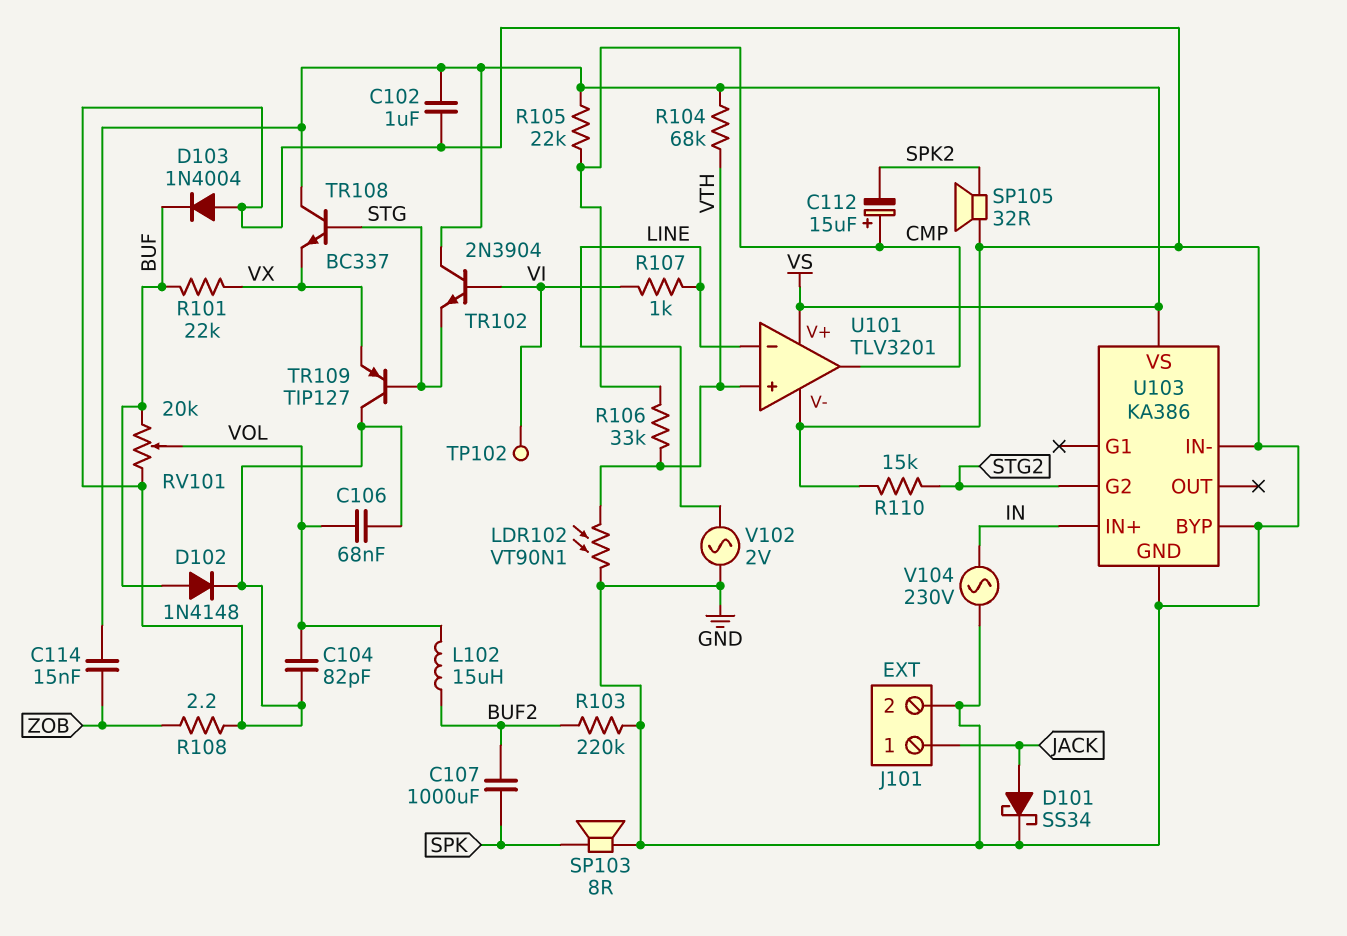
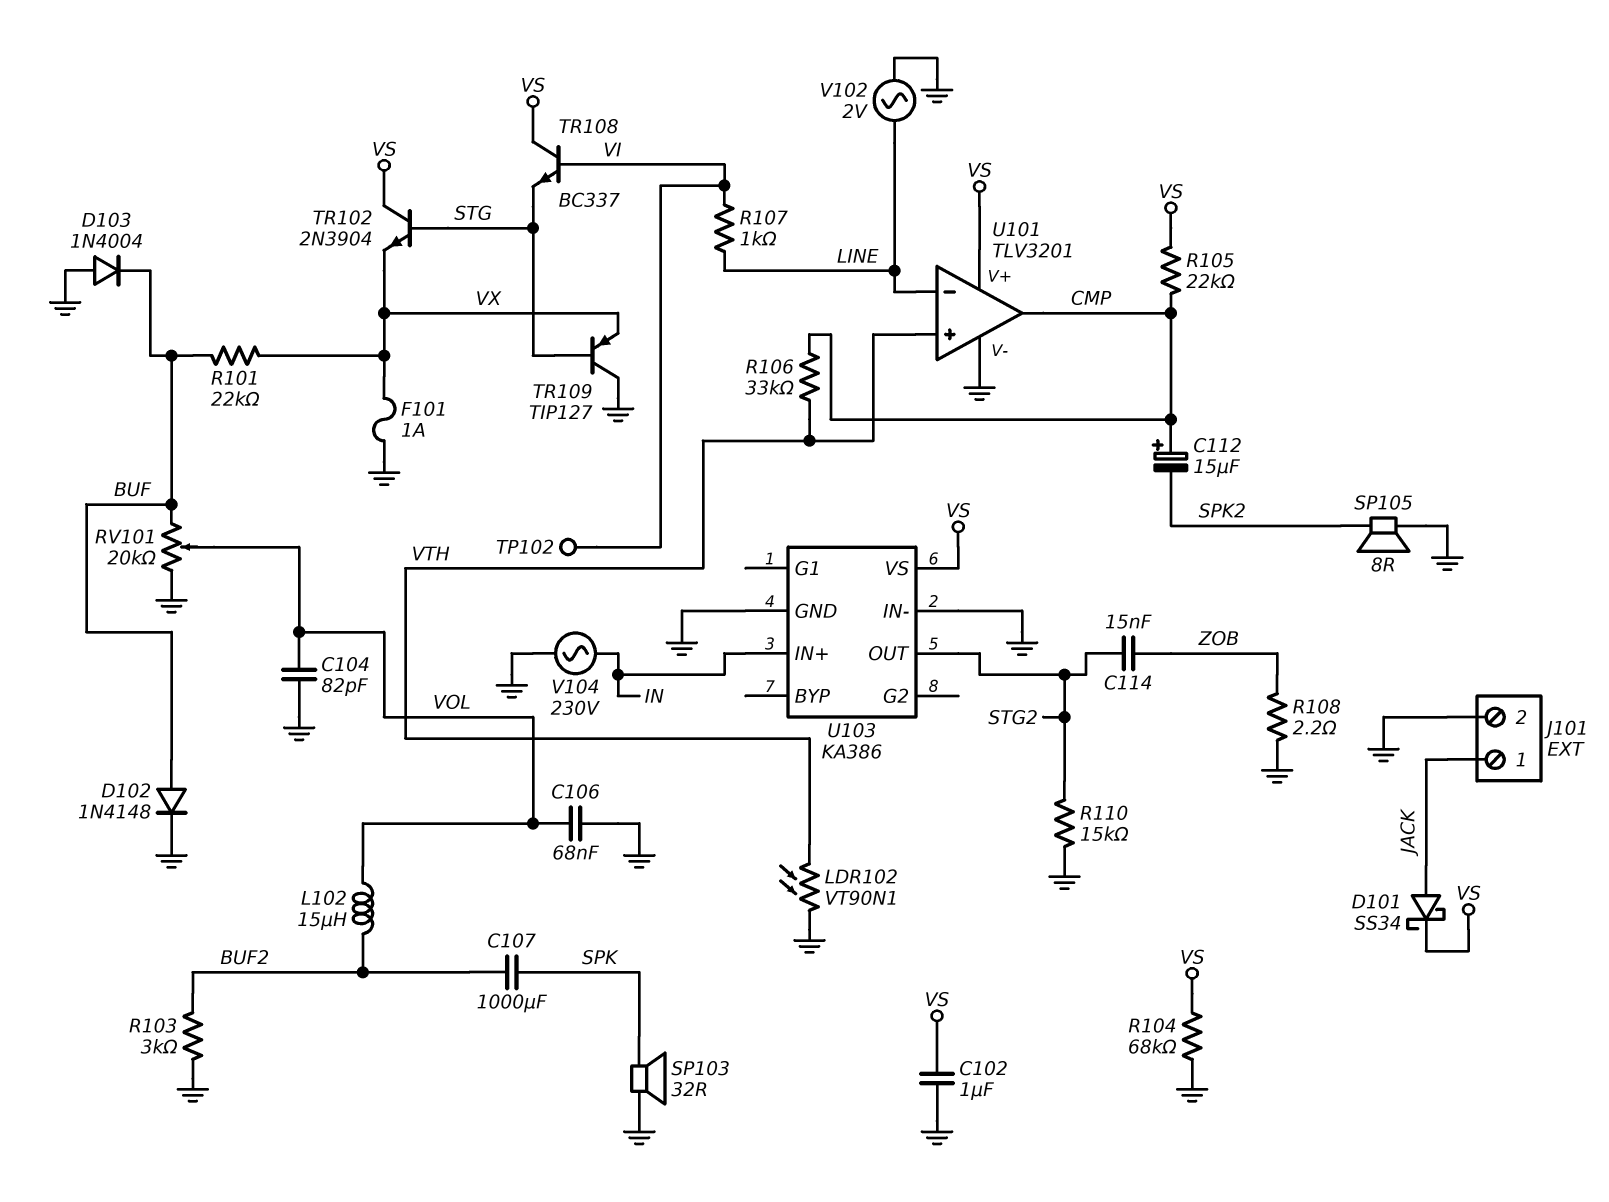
C114: 15nF (VS, ZOB) -> 15nF (STG2, ZOB)
D101: schottky SS34 (A JACK, K GND) -> schottky SS34 (A JACK, K VS)
F101: none -> 1A (GND, VX)
R103: 220k (BUF2, GND) -> 3k (BUF2, GND)
R104: 68k (VS, VTH) -> 68k (GND, VS)
SP103: speaker 8R (GND, SPK) -> speaker 32R (GND, SPK)
SP105: speaker 32R (GND, SPK2) -> speaker 8R (GND, SPK2)
TR102: NPN 2N3904 (B VI, C VS, E STG) -> NPN 2N3904 (B STG, C VS, E VX)
TR108: NPN BC337 (B STG, C VS, E VX) -> NPN BC337 (B VI, C VS, E STG)
U103 pin BYP: GND -> none
U103 pin G2: STG2 -> none
U103 pin OUT: none -> STG2

